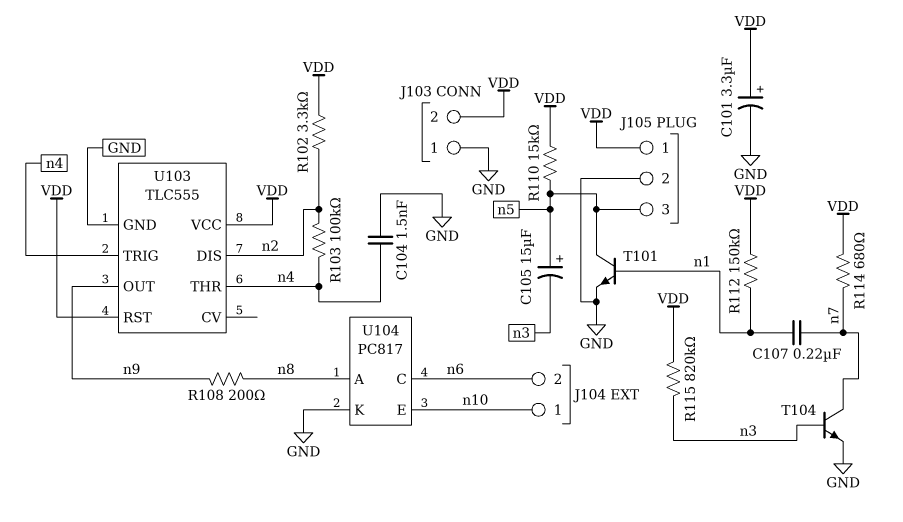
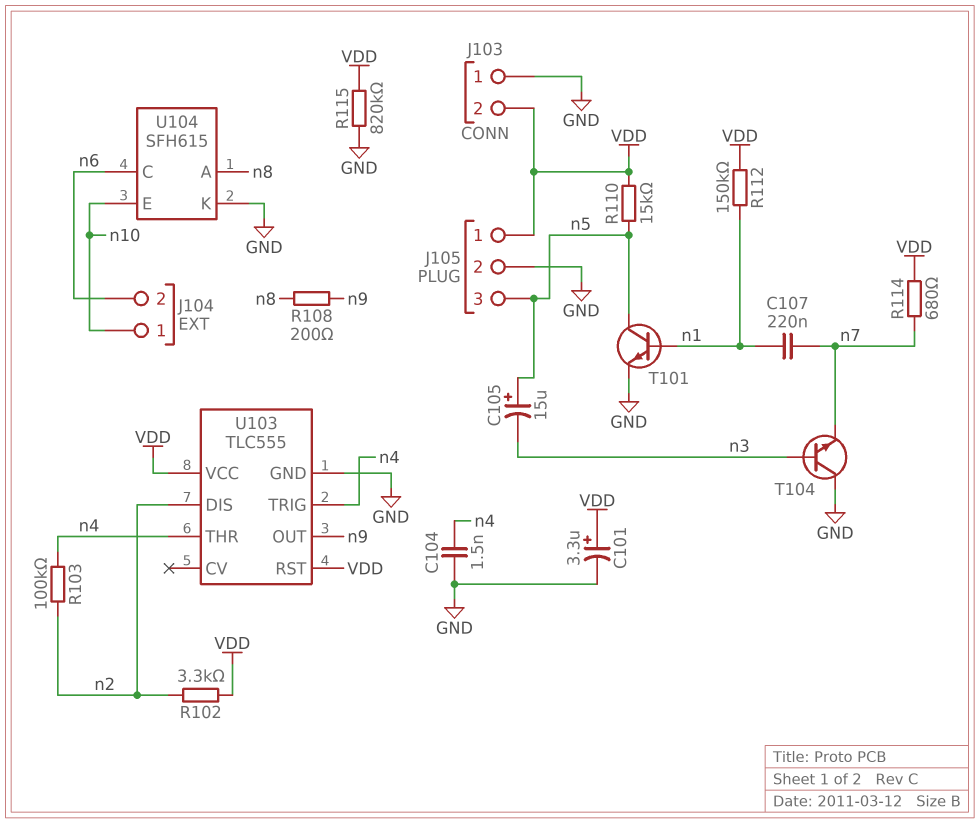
R115: 820k (VDD, n3) -> 820k (GND, VDD)
T104: NPN (B n3, C n7, E GND) -> NPN (B n3, C GND, E n7)
U104: PC817 -> SFH615

